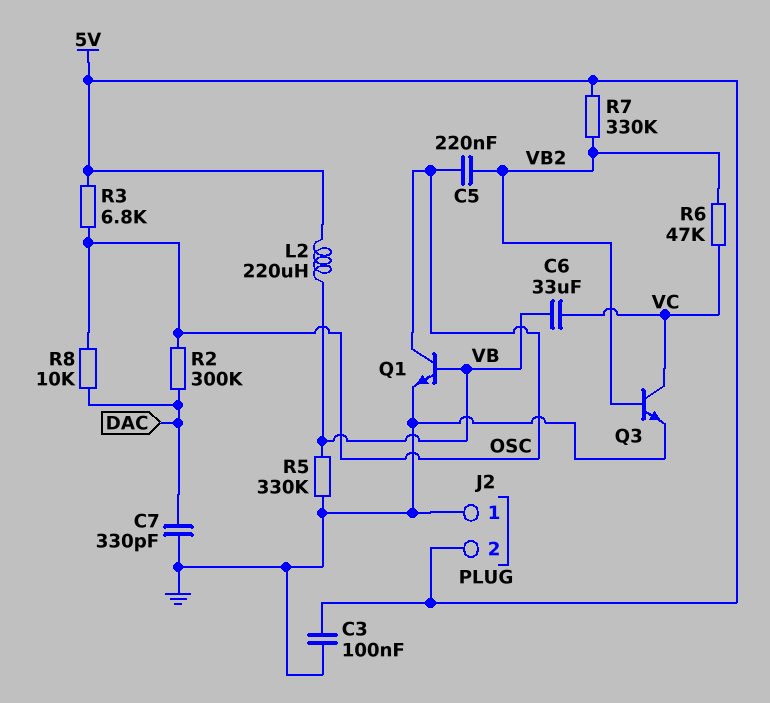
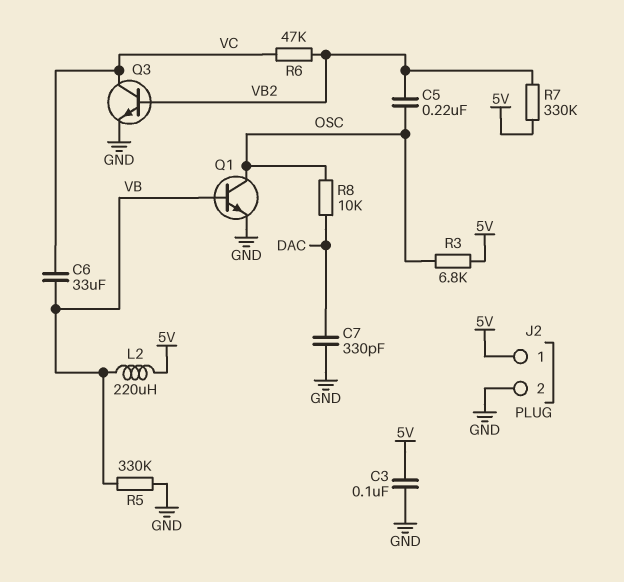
J2 pin 1: GND -> 5V
J2 pin 2: 5V -> GND
R2: 300k (DAC, OSC) -> none

